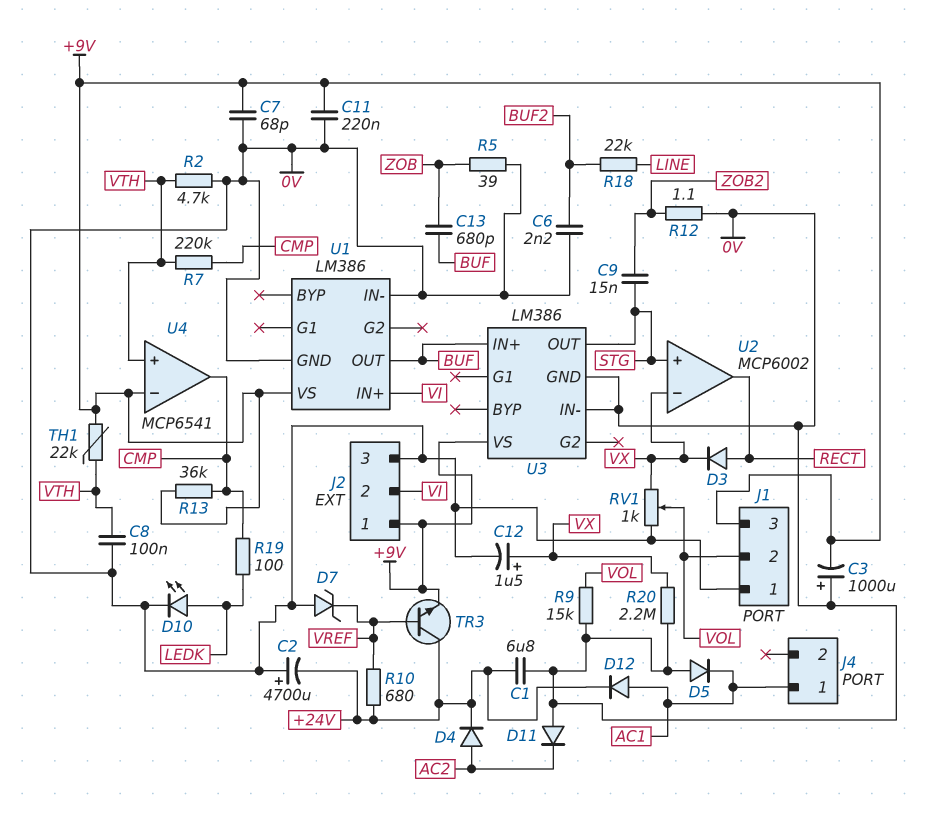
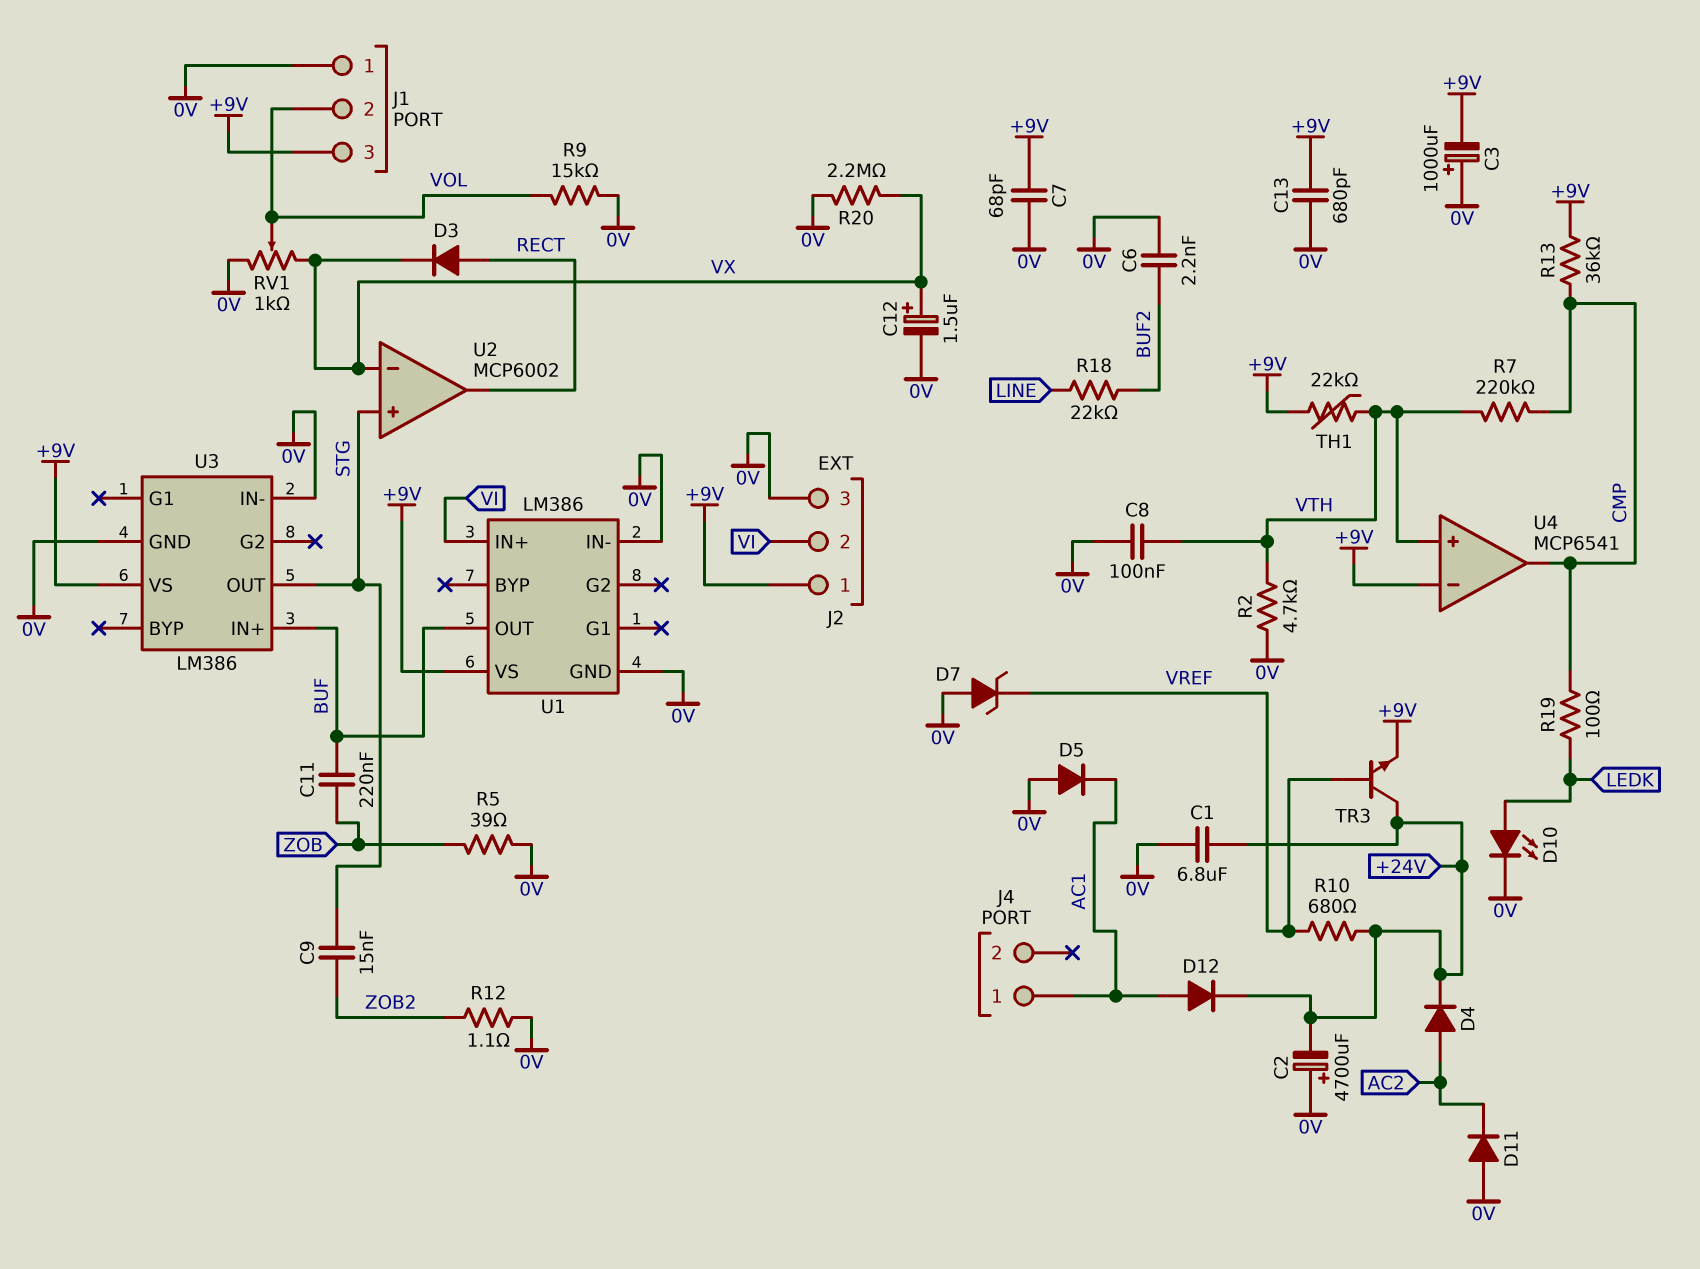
C11: 220nF (+9V, 0V) -> 220nF (BUF, ZOB)
C13: 680pF (BUF, ZOB) -> 680pF (+9V, 0V)

